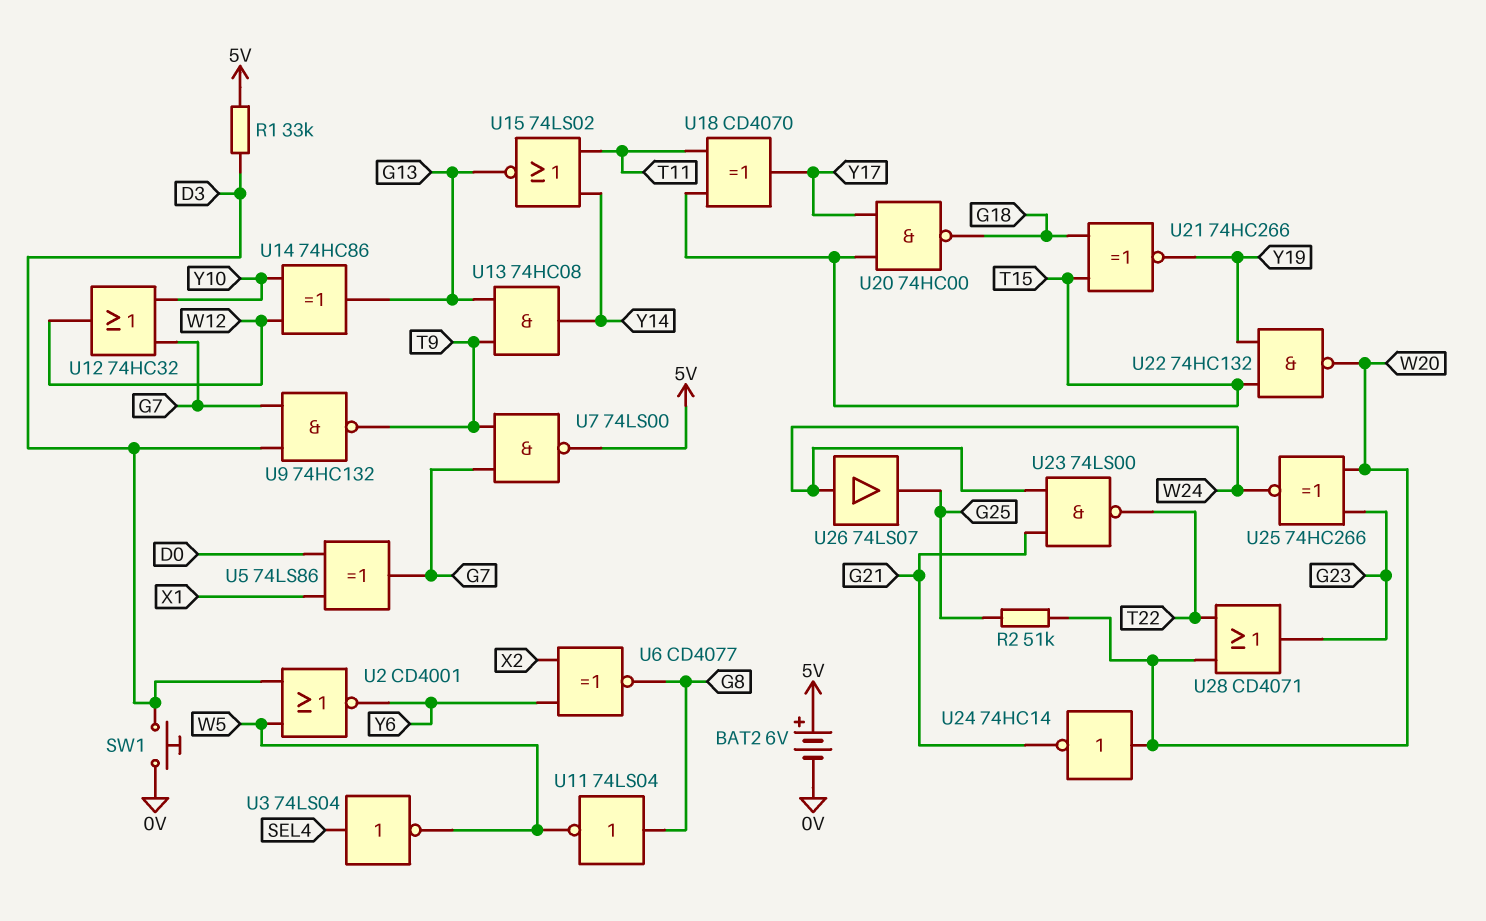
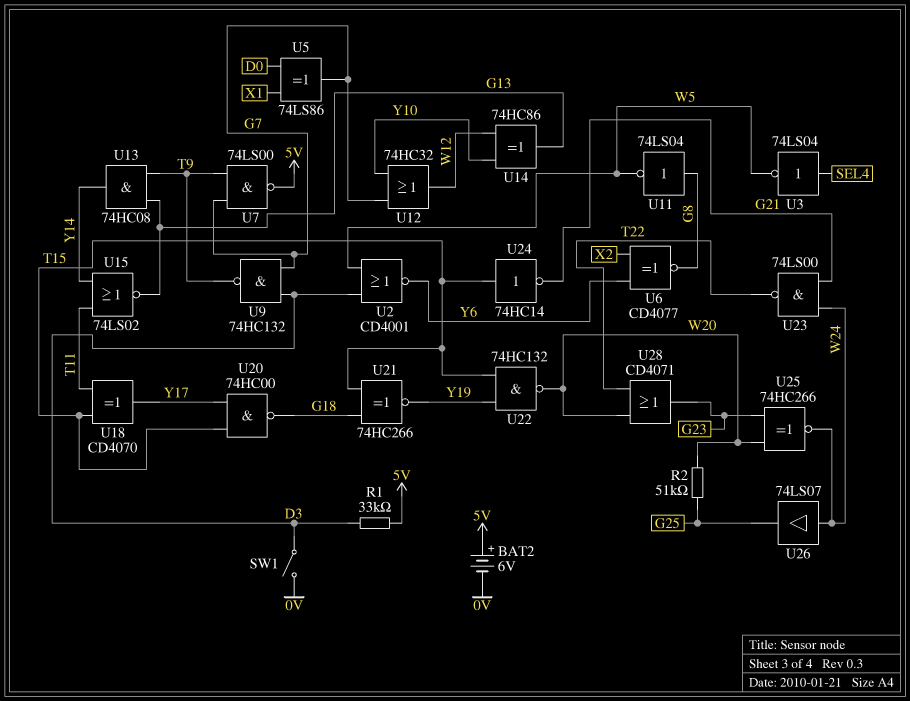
SW1: button (0V, D3) -> switch (0V, D3)
U24: NOT 74HC14 (in W20, out G21) -> NOT 74HC14 (in T15, out G21)

